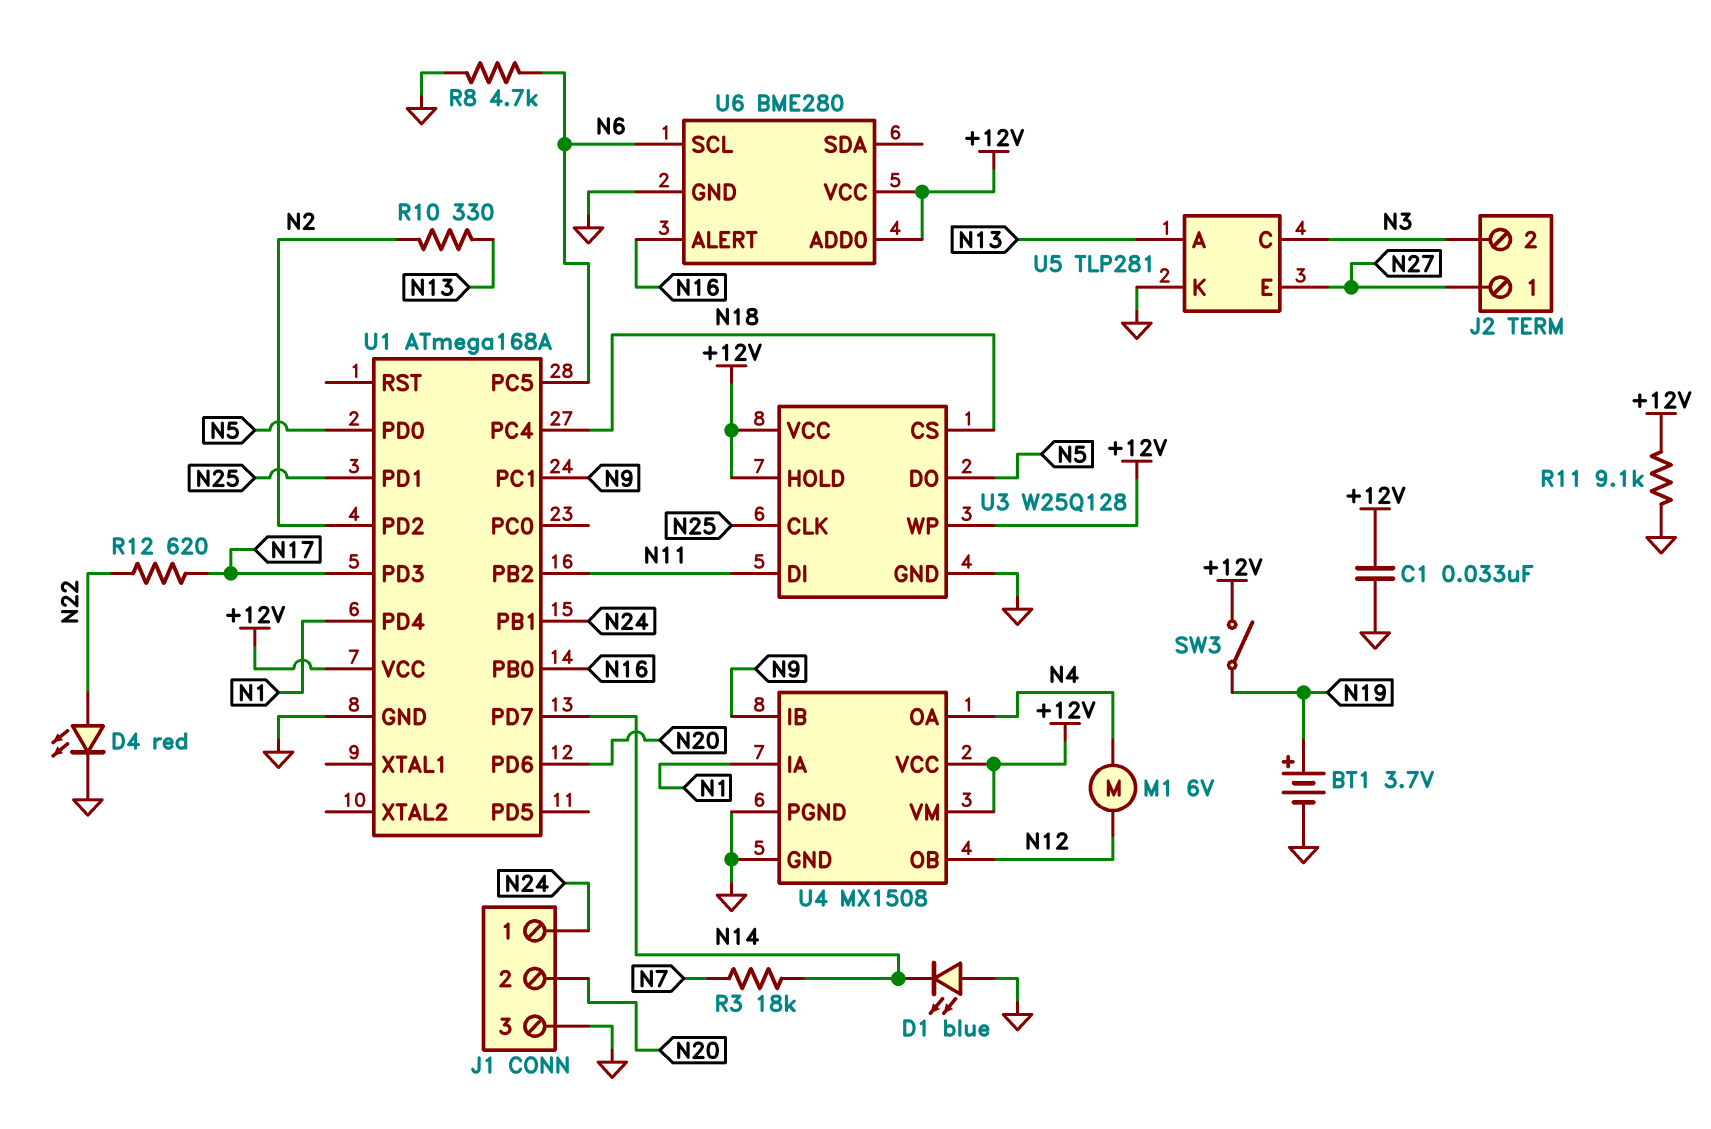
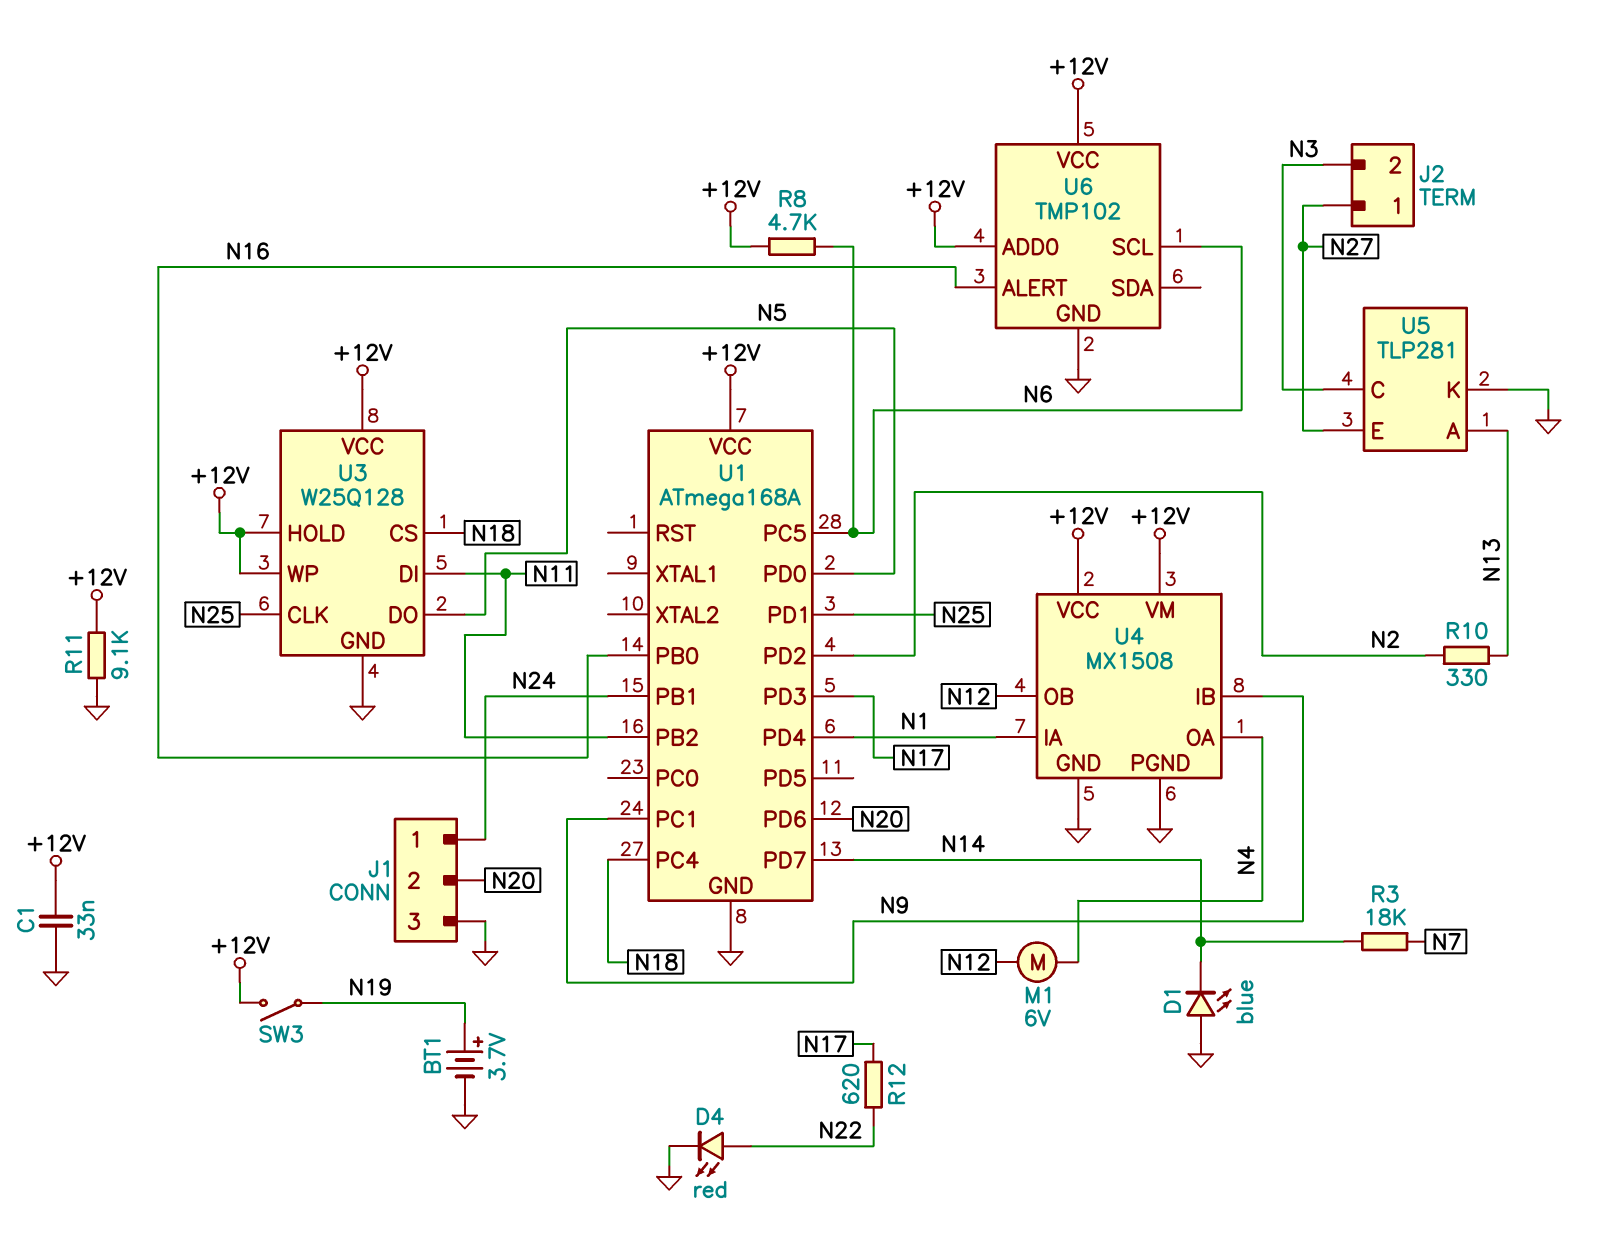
R8: 4.7k (GND, N6) -> 4.7k (+12V, N6)
U6: BME280 -> TMP102

